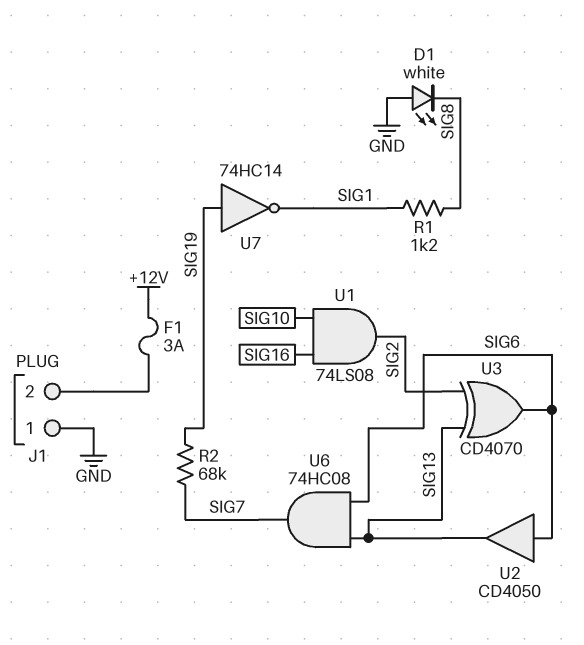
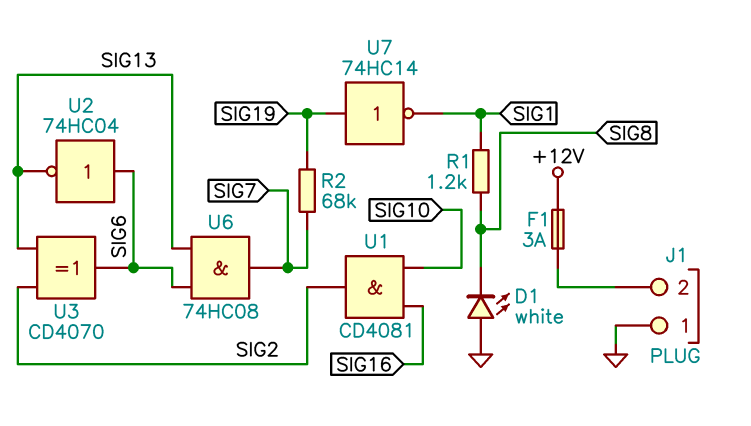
U1: AND 74LS08 (in SIG10, in SIG16, out SIG2) -> AND CD4081 (in SIG10, in SIG16, out SIG2)
U2: buffer CD4050 (in SIG6, out SIG13) -> NOT 74HC04 (in SIG6, out SIG13)

